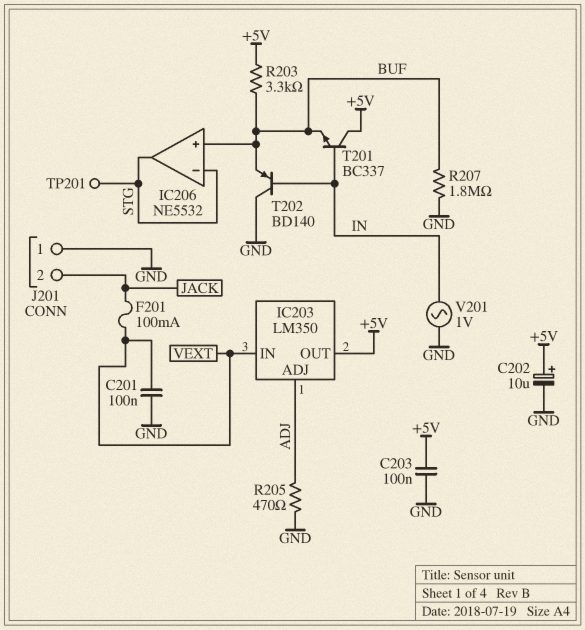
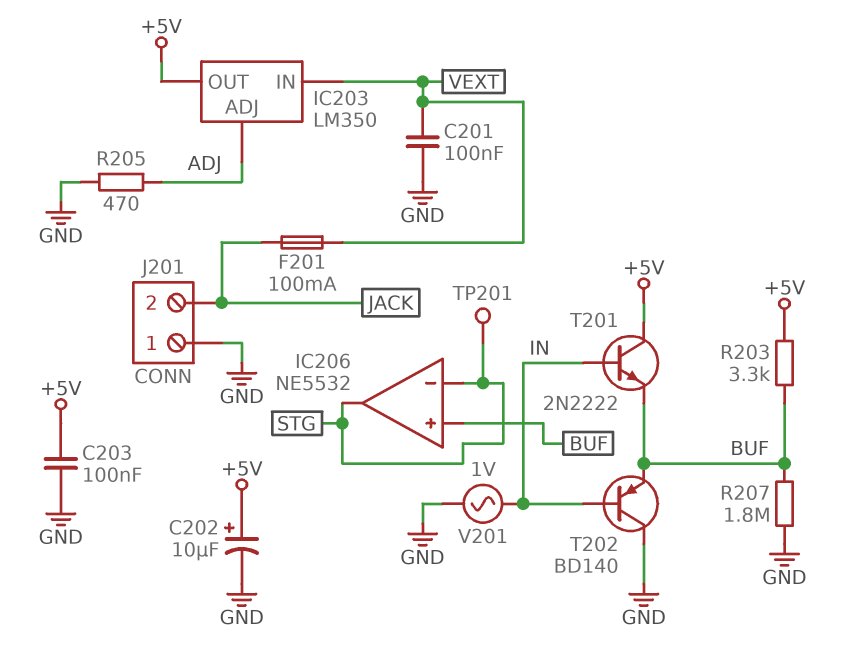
T201: NPN BC337 (B IN, C +5V, E BUF) -> NPN 2N2222 (B IN, C +5V, E BUF)

